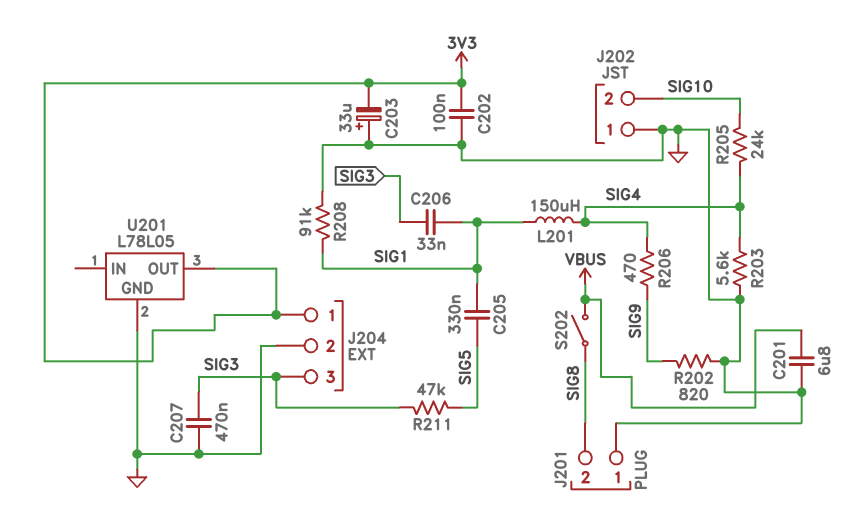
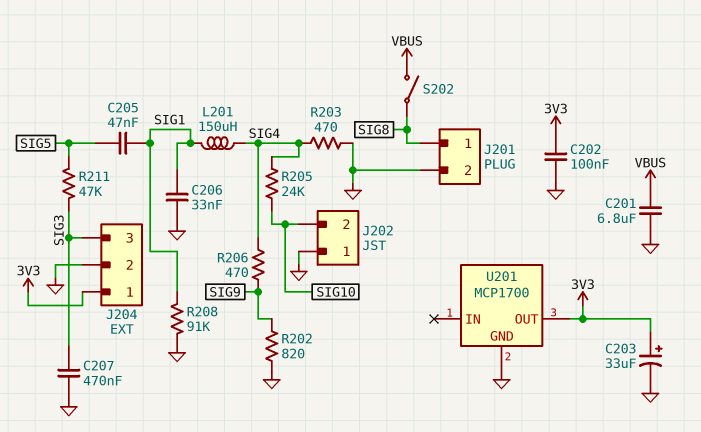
C203: 33uF (plus GND, minus 3V3) -> 33uF (plus 3V3, minus GND)
C205: 330nF (SIG1, SIG5) -> 47nF (SIG1, SIG5)
C206: 33nF (SIG1, SIG3) -> 33nF (GND, SIG1)
J201 pin 1: GND -> SIG8
J201 pin 2: SIG8 -> GND
R203: 5.6k (GND, SIG4) -> 470 (GND, SIG4)
U201: L78L05 -> MCP1700

